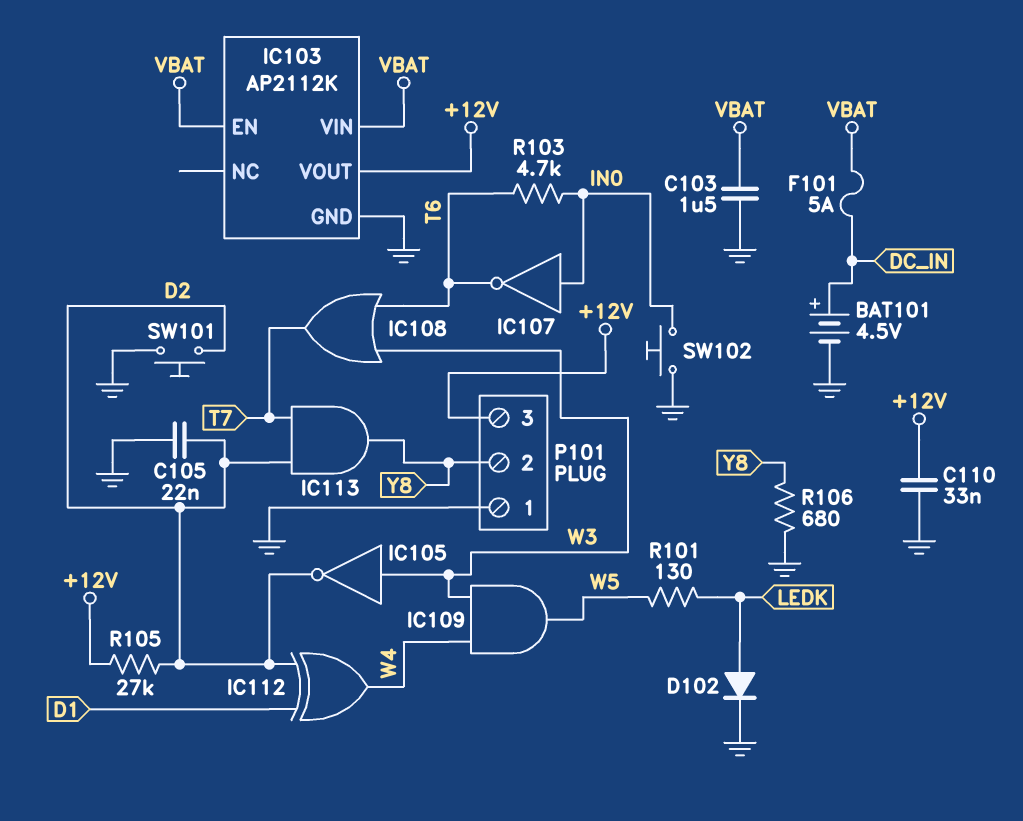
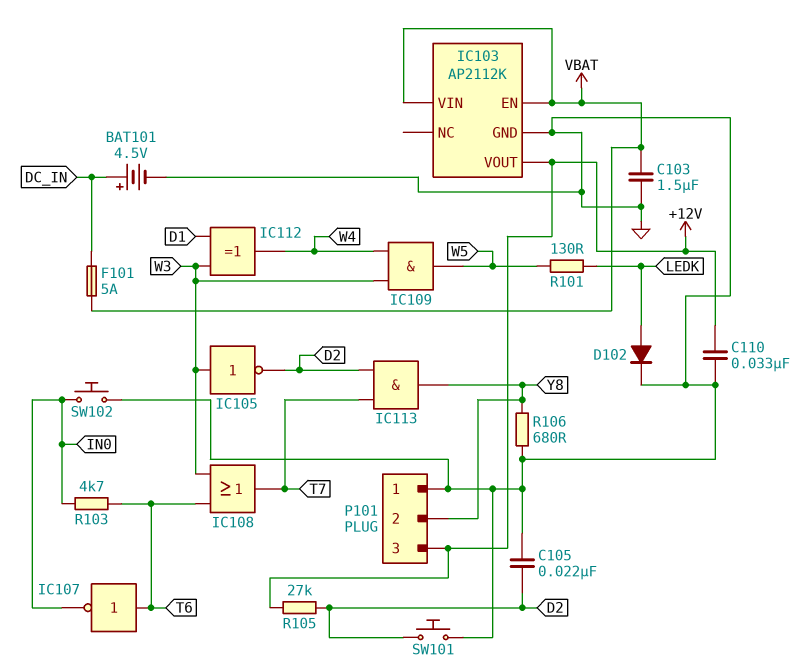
IC107: NOT (in IN0, out T6) -> NOT (in T6, out IN0)
IC112: XOR (in D1, in D2, out W4) -> XOR (in D1, in W3, out W4)

